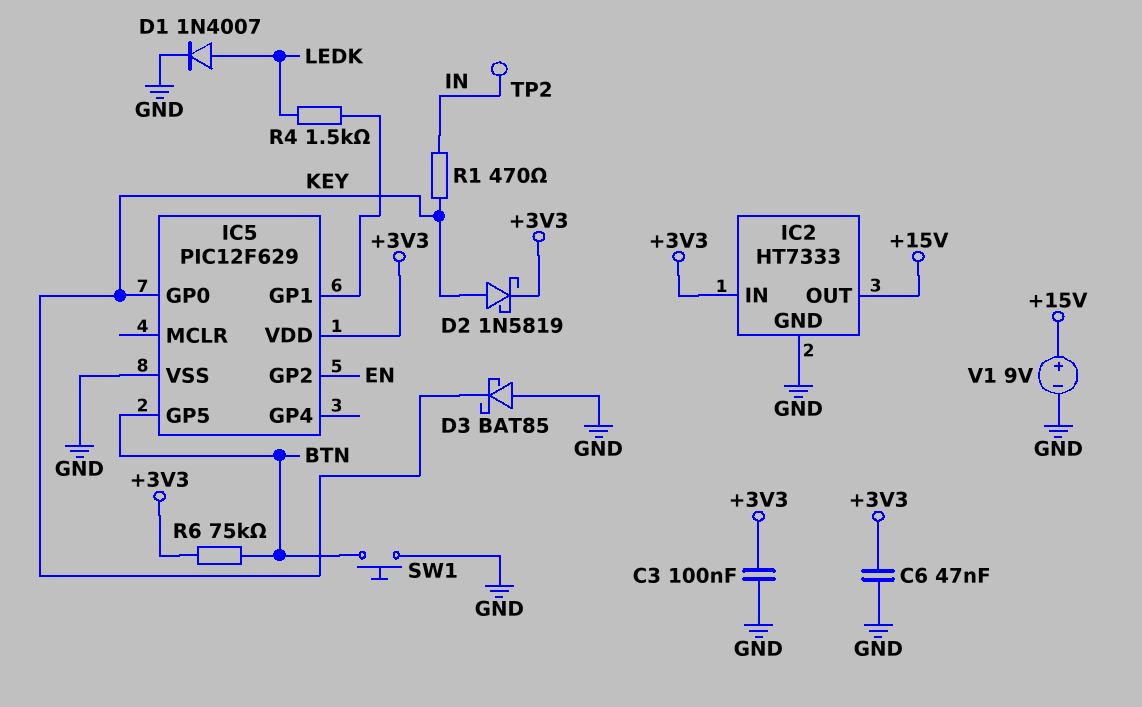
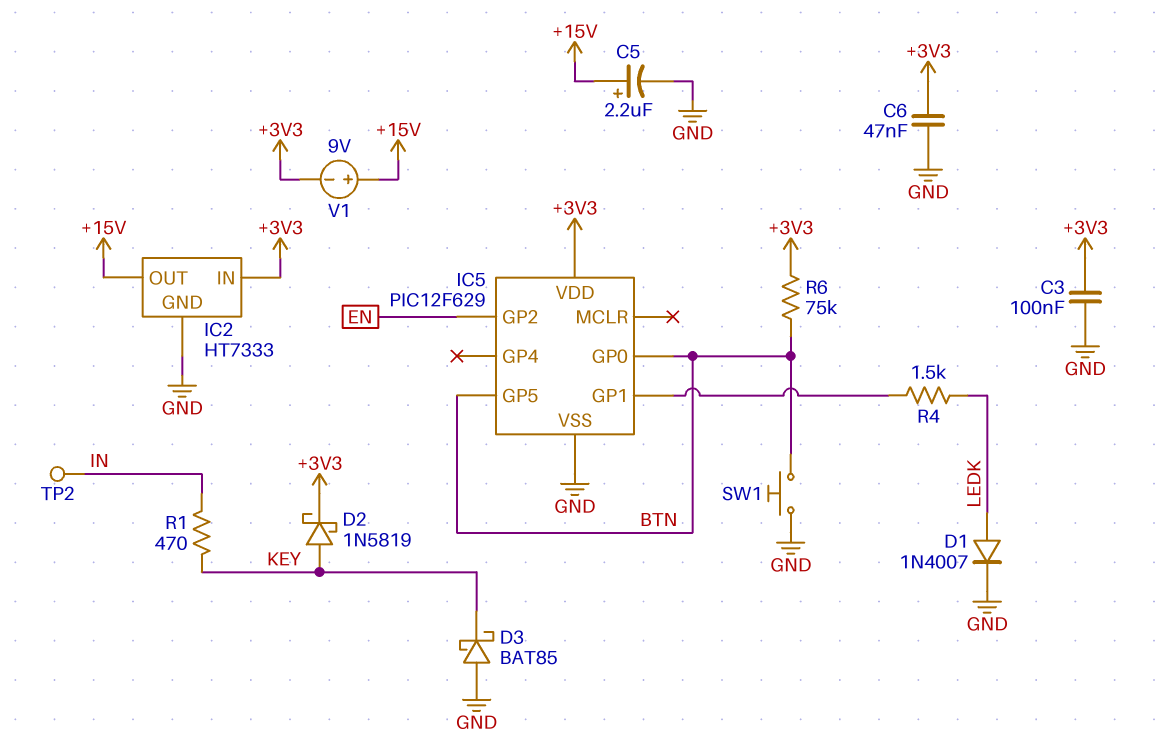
C5: none -> 2.2uF (plus +15V, minus GND)
IC5 pin GP0: KEY -> BTN
V1: 9V (plus +15V, minus GND) -> 9V (plus +15V, minus +3V3)

